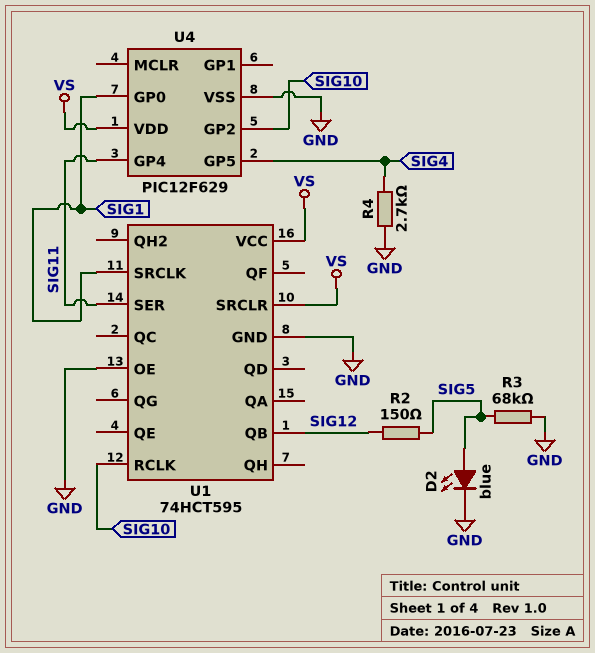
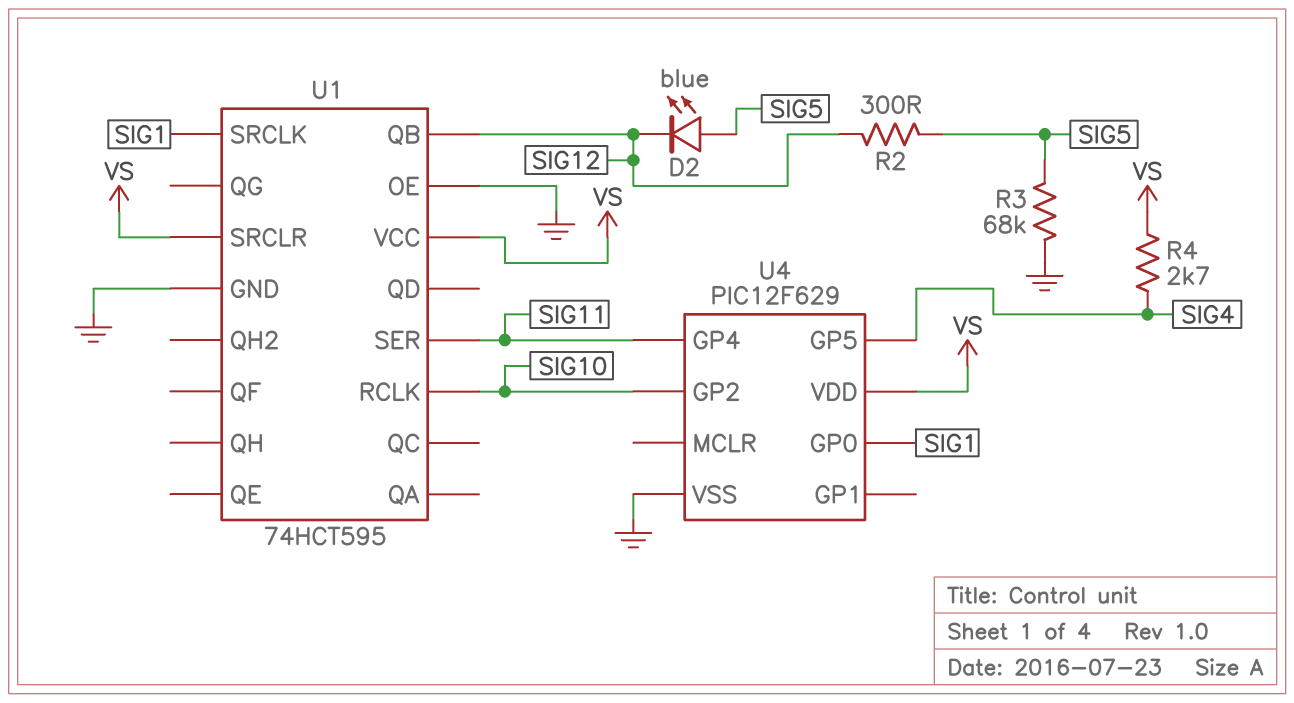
D2: LED blue (A SIG5, K GND) -> LED blue (A SIG5, K SIG12)
R2: 150 (SIG5, SIG12) -> 300 (SIG5, SIG12)
R4: 2.7k (GND, SIG4) -> 2.7k (SIG4, VS)

